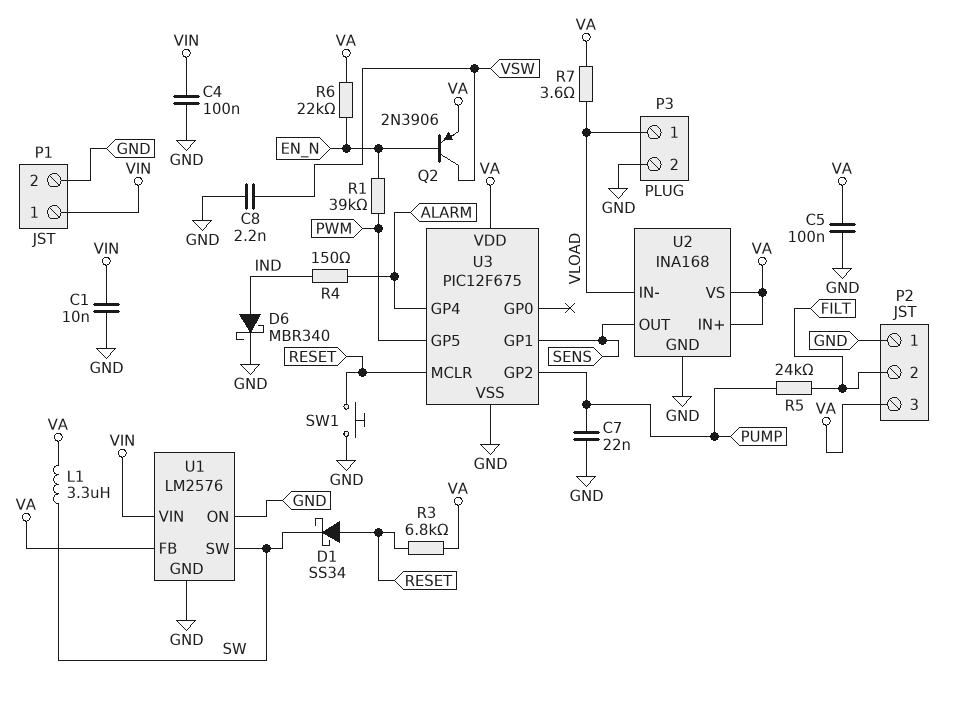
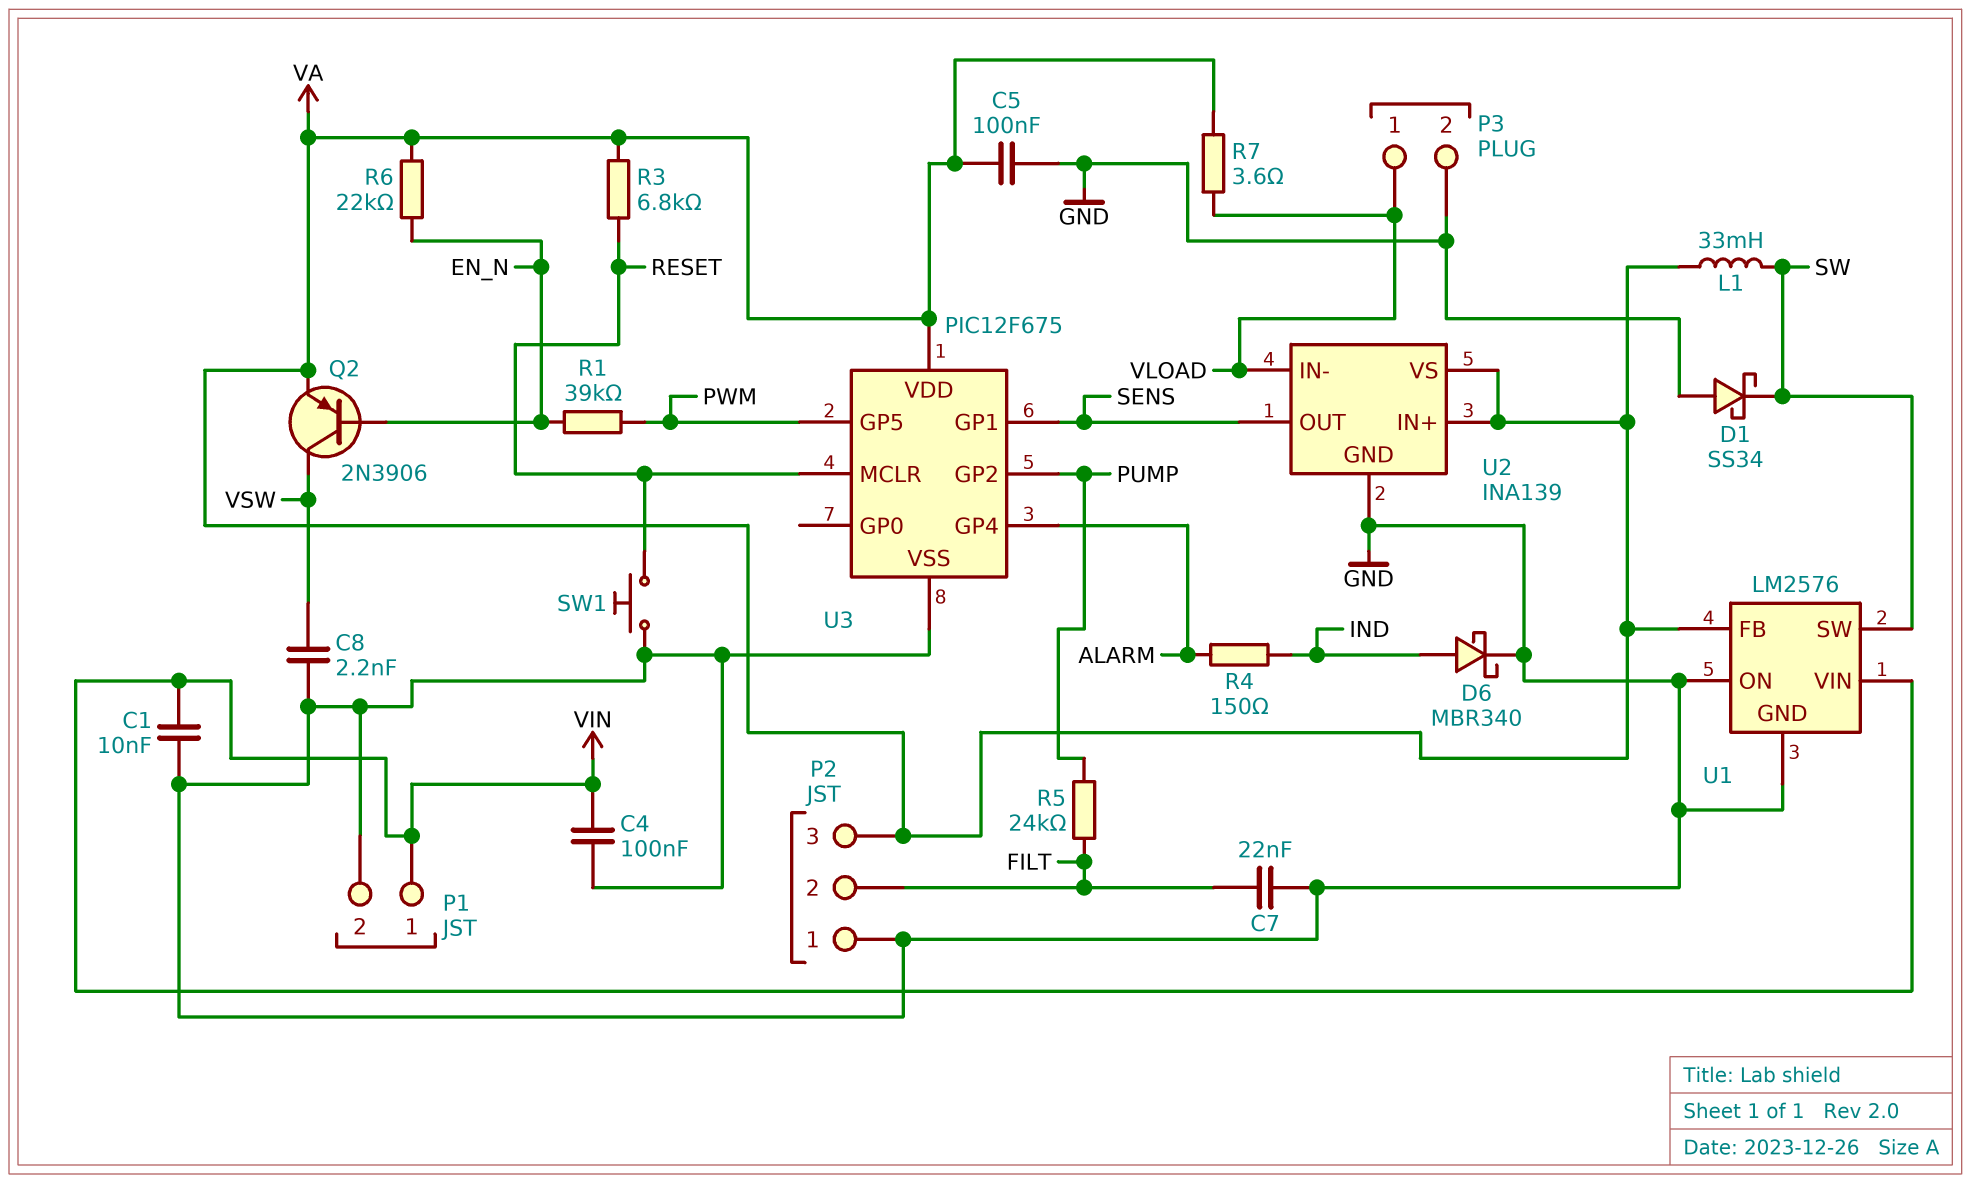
C7: 22nF (GND, PUMP) -> 22nF (FILT, GND)
D1: schottky SS34 (A RESET, K SW) -> schottky SS34 (A GND, K SW)
L1: 3.3uH (SW, VA) -> 33mH (SW, VA)
U2: INA168 -> INA139

